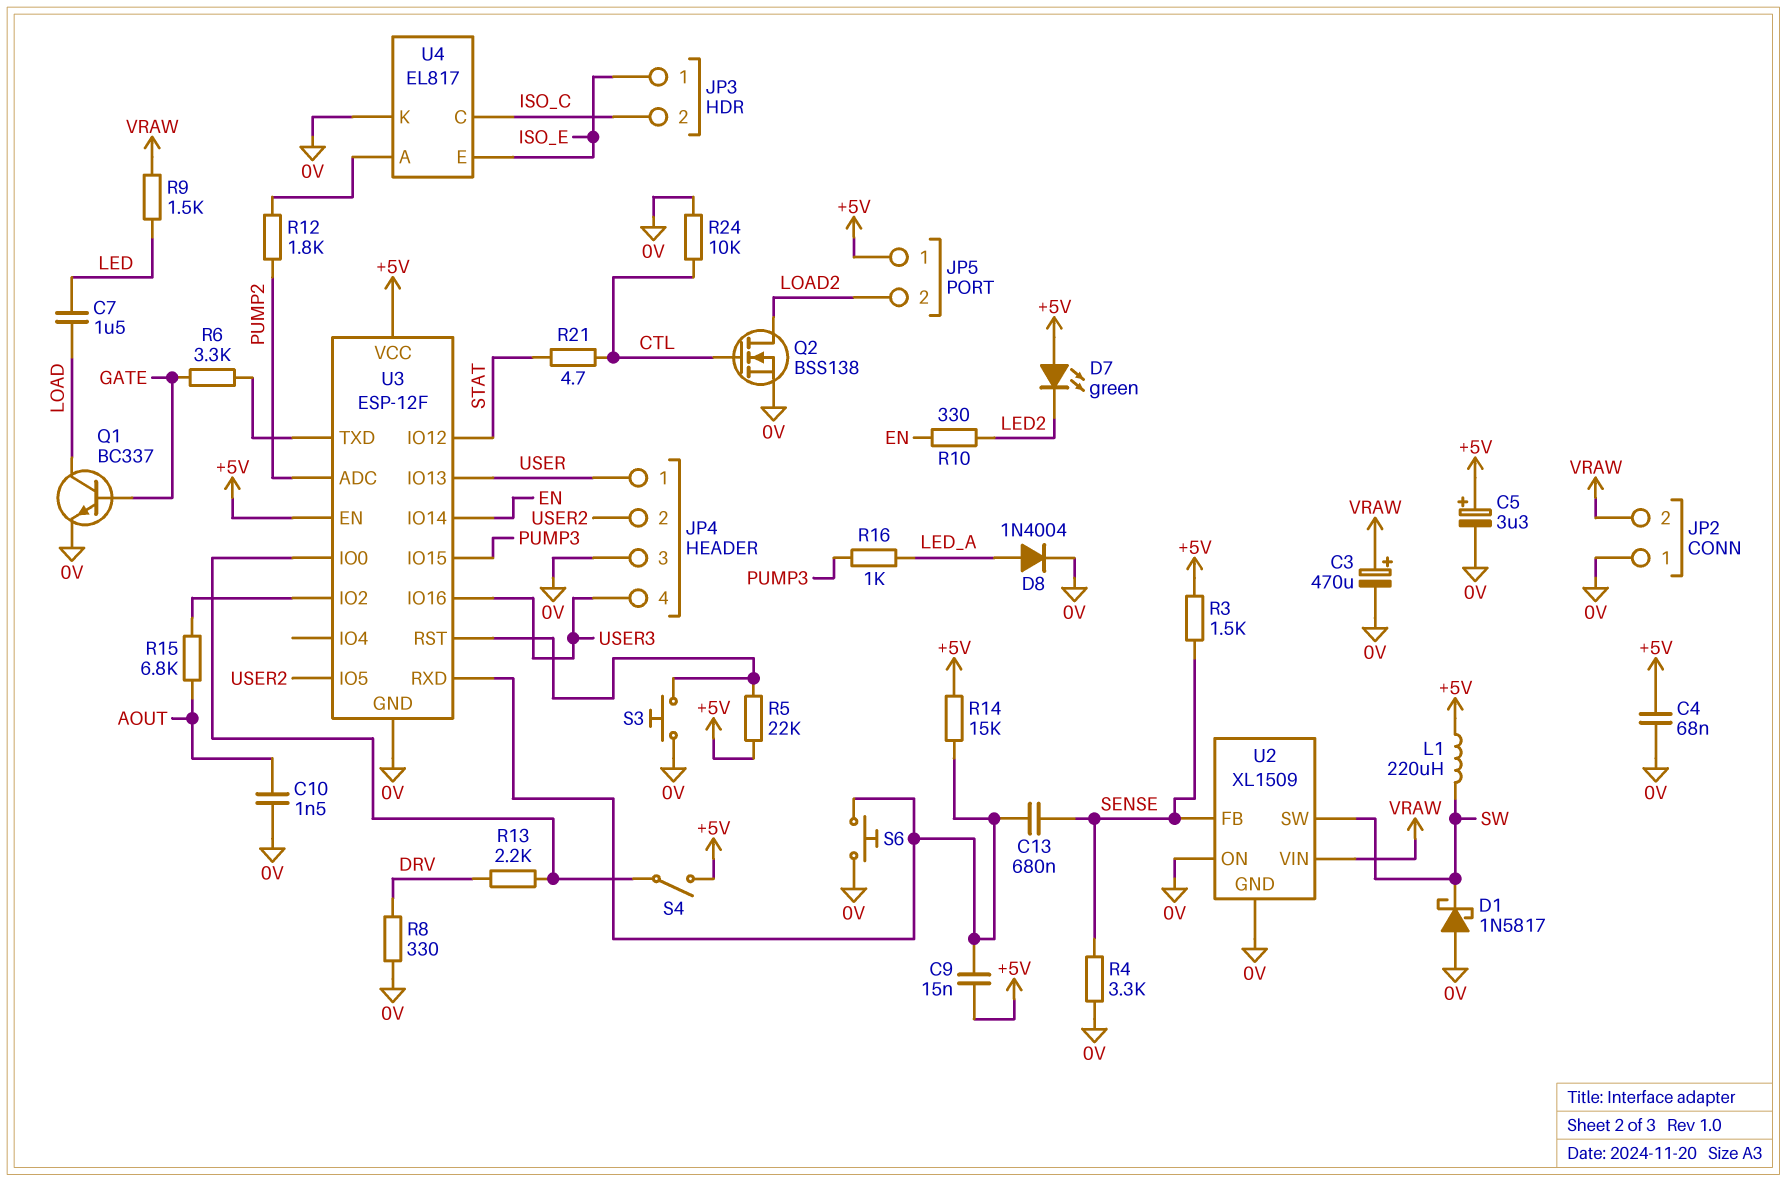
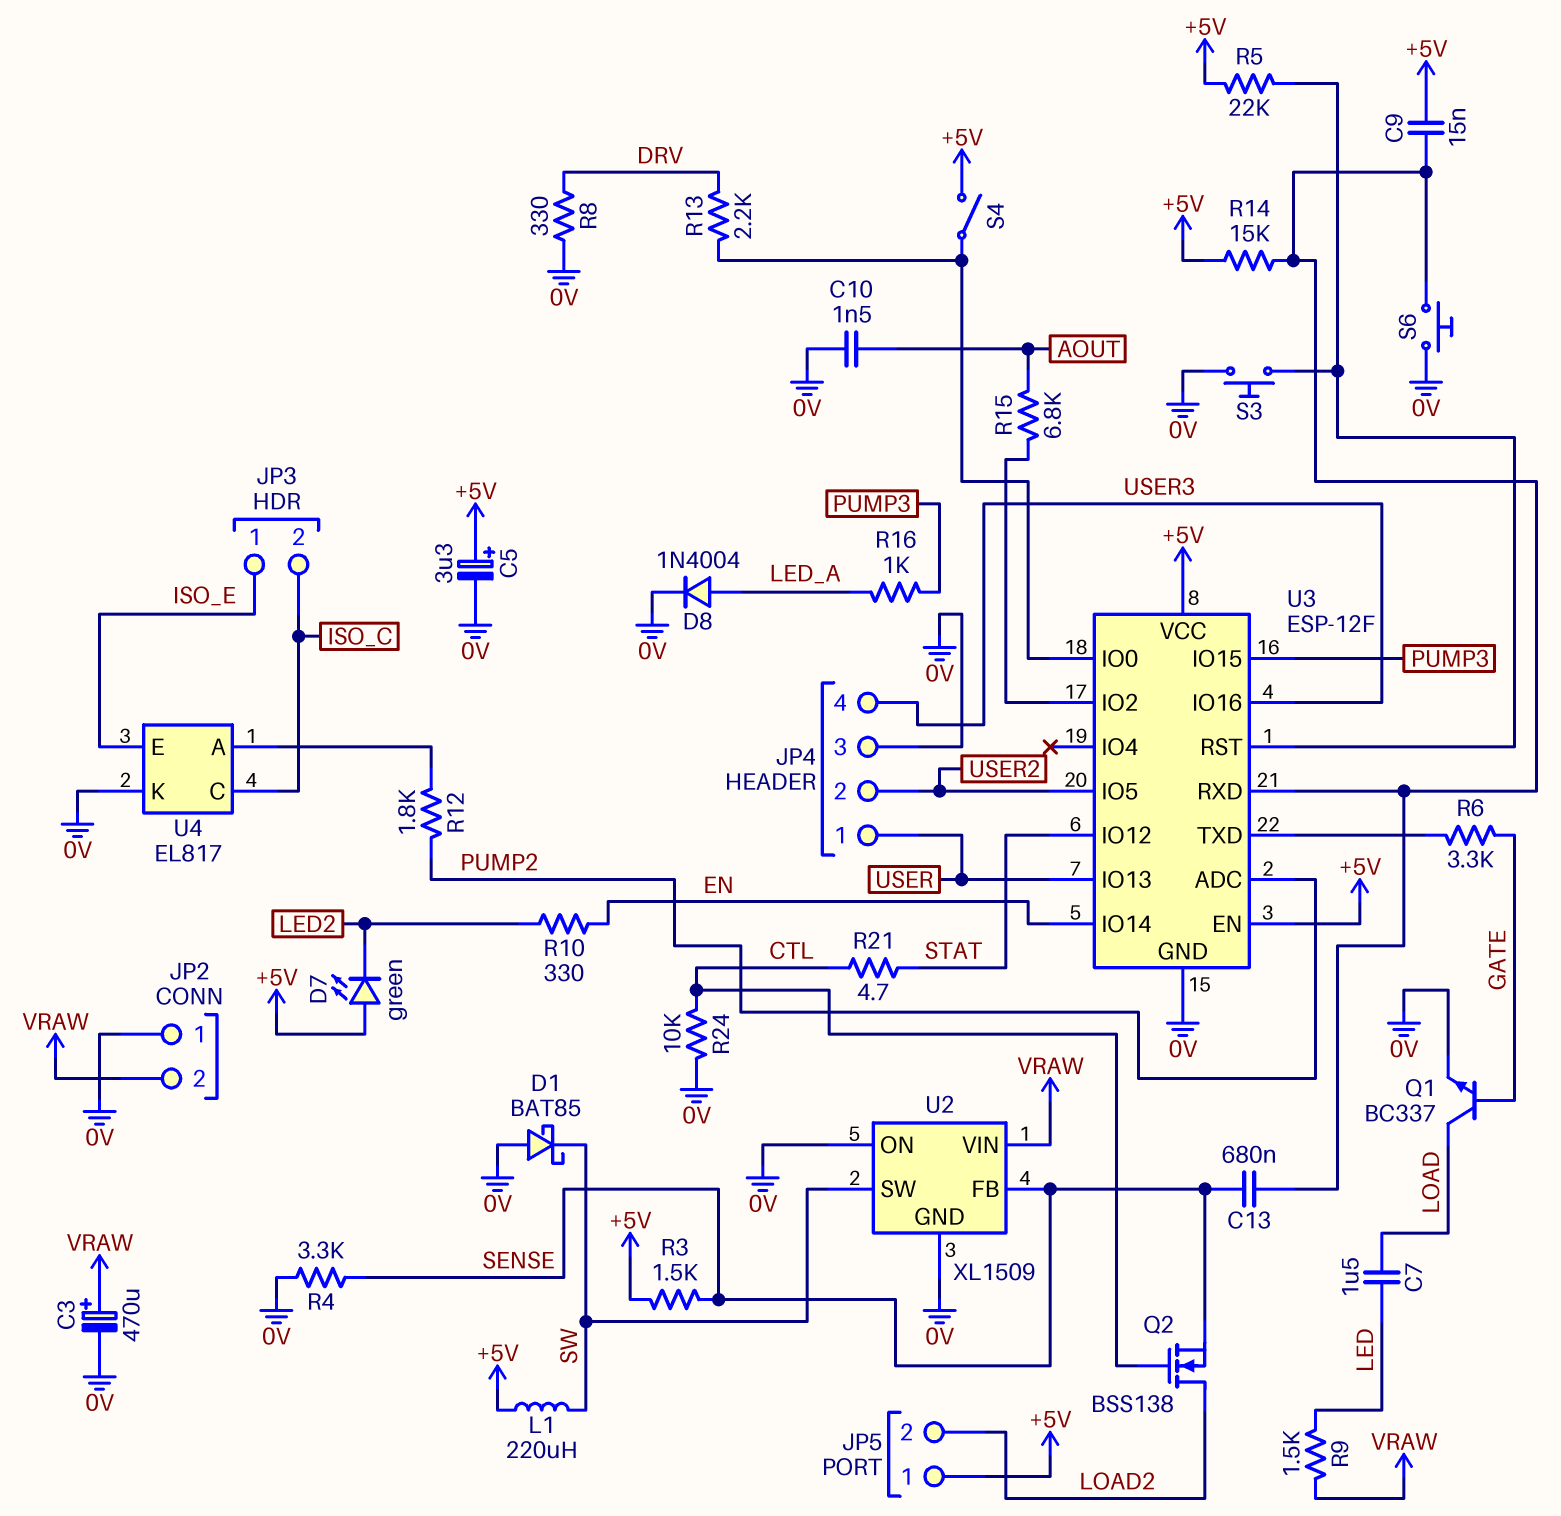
C4: 68nF (+5V, 0V) -> none
D1: schottky 1N5817 (A 0V, K SW) -> schottky BAT85 (A 0V, K SW)
Q2: NMOS BSS138 (G CTL, D LOAD2, S 0V) -> NMOS BSS138 (G CTL, D LOAD2, S SENSE)

